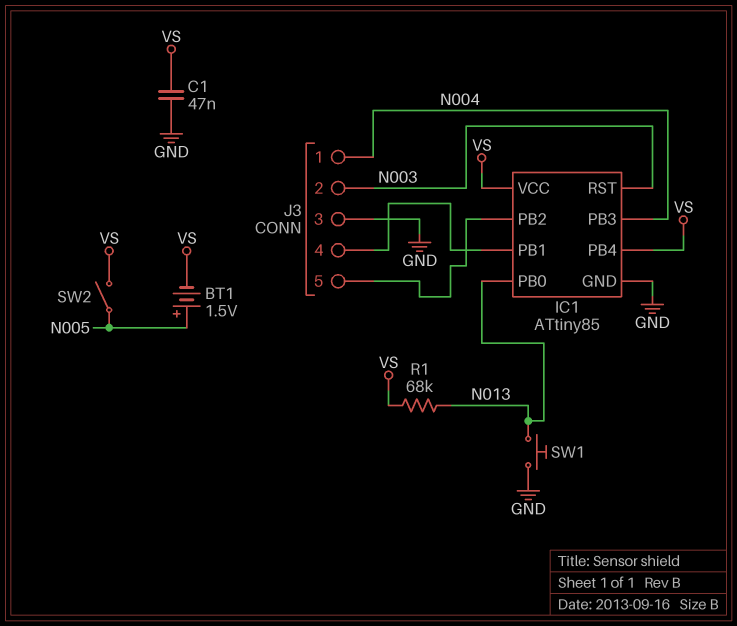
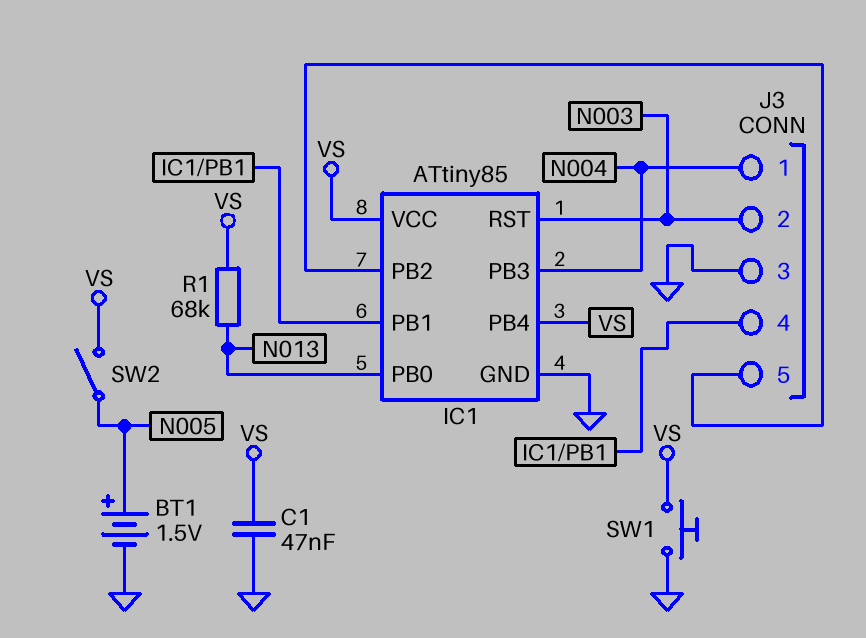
BT1: 1.5V (plus N005, minus VS) -> 1.5V (plus N005, minus GND)
SW1: button (GND, N013) -> button (GND, VS)

